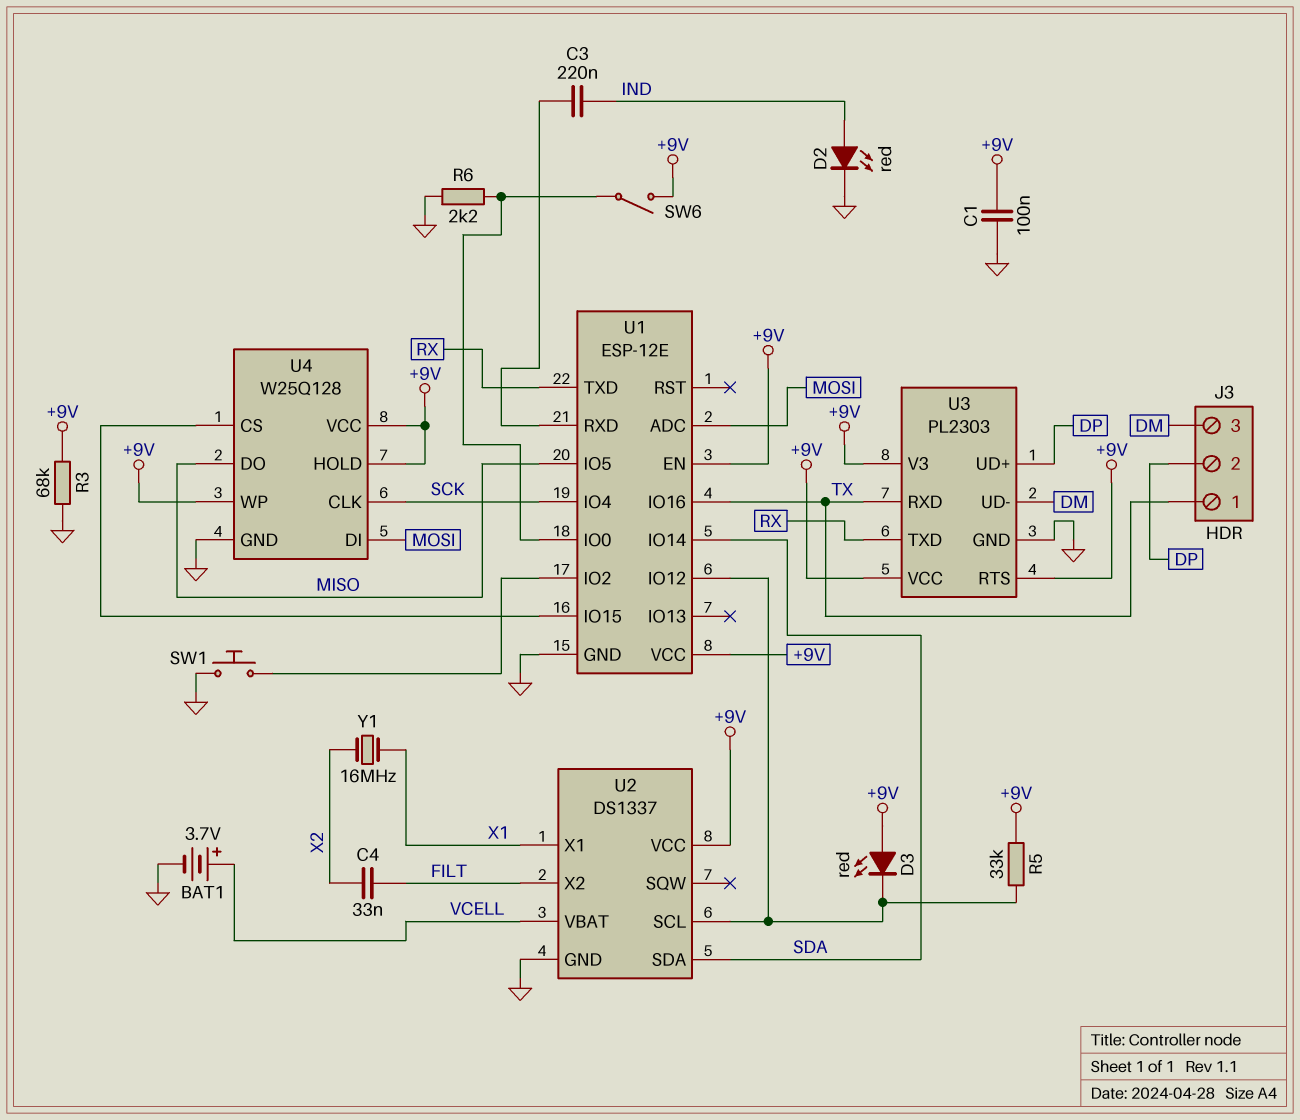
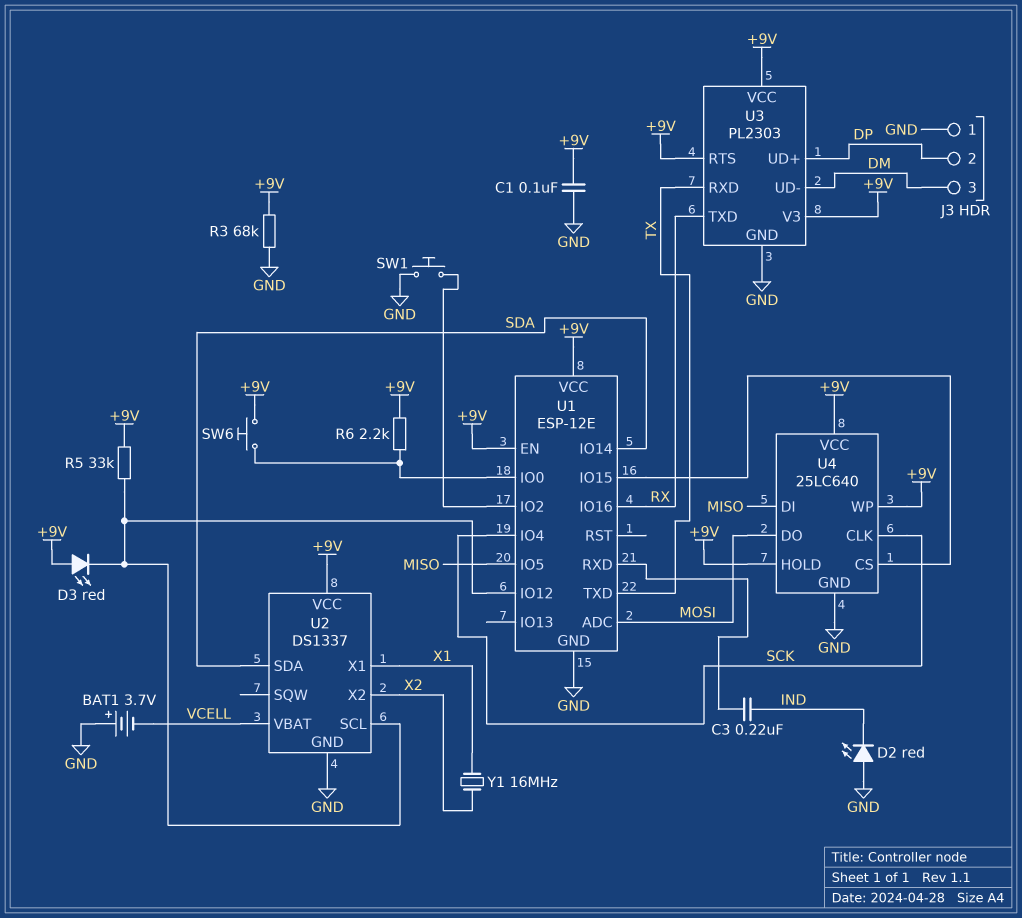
BAT1: 3.7V (plus VCELL, minus GND) -> 3.7V (plus GND, minus VCELL)
C4: 33nF (FILT, X2) -> none
D2: LED red (A IND, K GND) -> LED red (A GND, K IND)
J3 pin 1: TX -> GND
R6: 2.2k (GND, U1/IO0) -> 2.2k (+9V, U1/IO0)
SW6: switch (+9V, U1/IO0) -> button (+9V, U1/IO0)
U1 pin IO16: TX -> RX
U1 pin TXD: RX -> TX
U2 pin X2: FILT -> X2
U4: W25Q128 -> 25LC640
U4 pin DI: MOSI -> MISO
U4 pin DO: MISO -> MOSI

